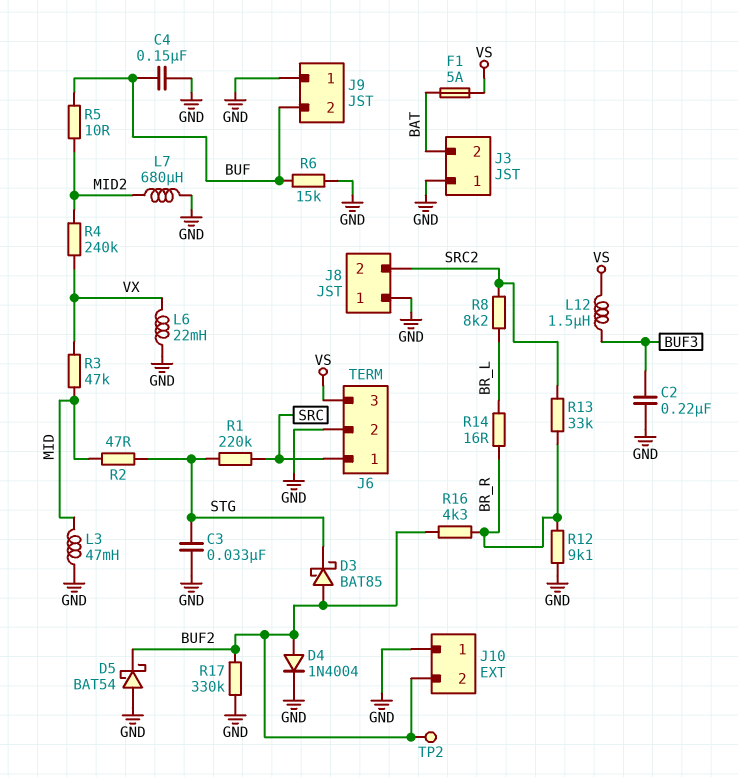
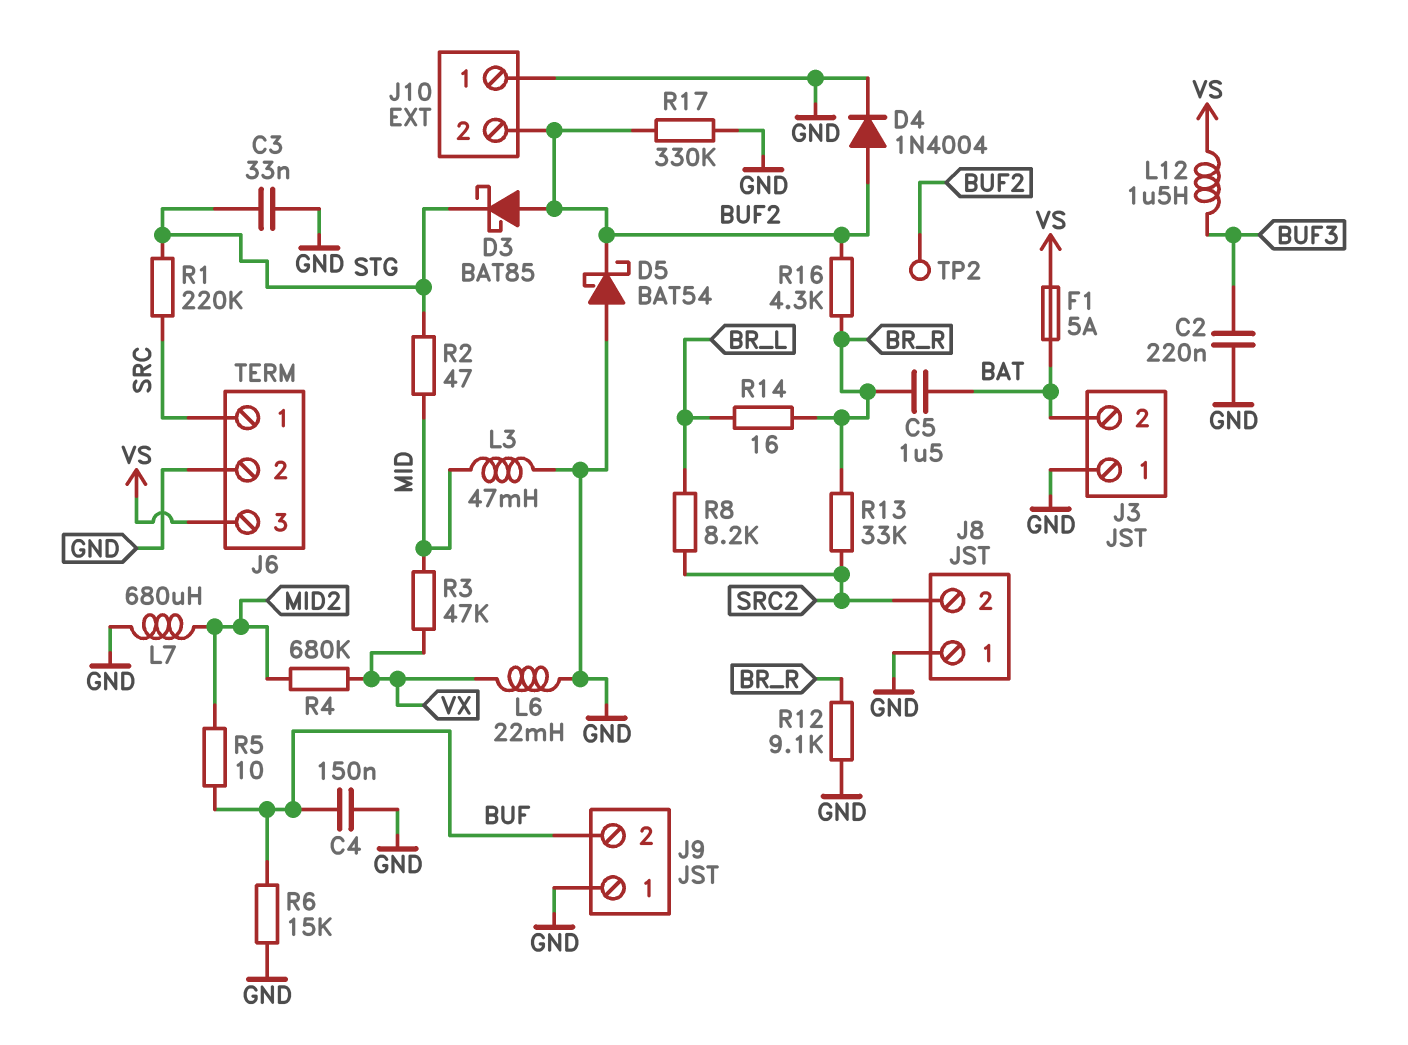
C5: none -> 1.5uF (BAT, BR_R)
R4: 240k (MID2, VX) -> 680k (MID2, VX)

